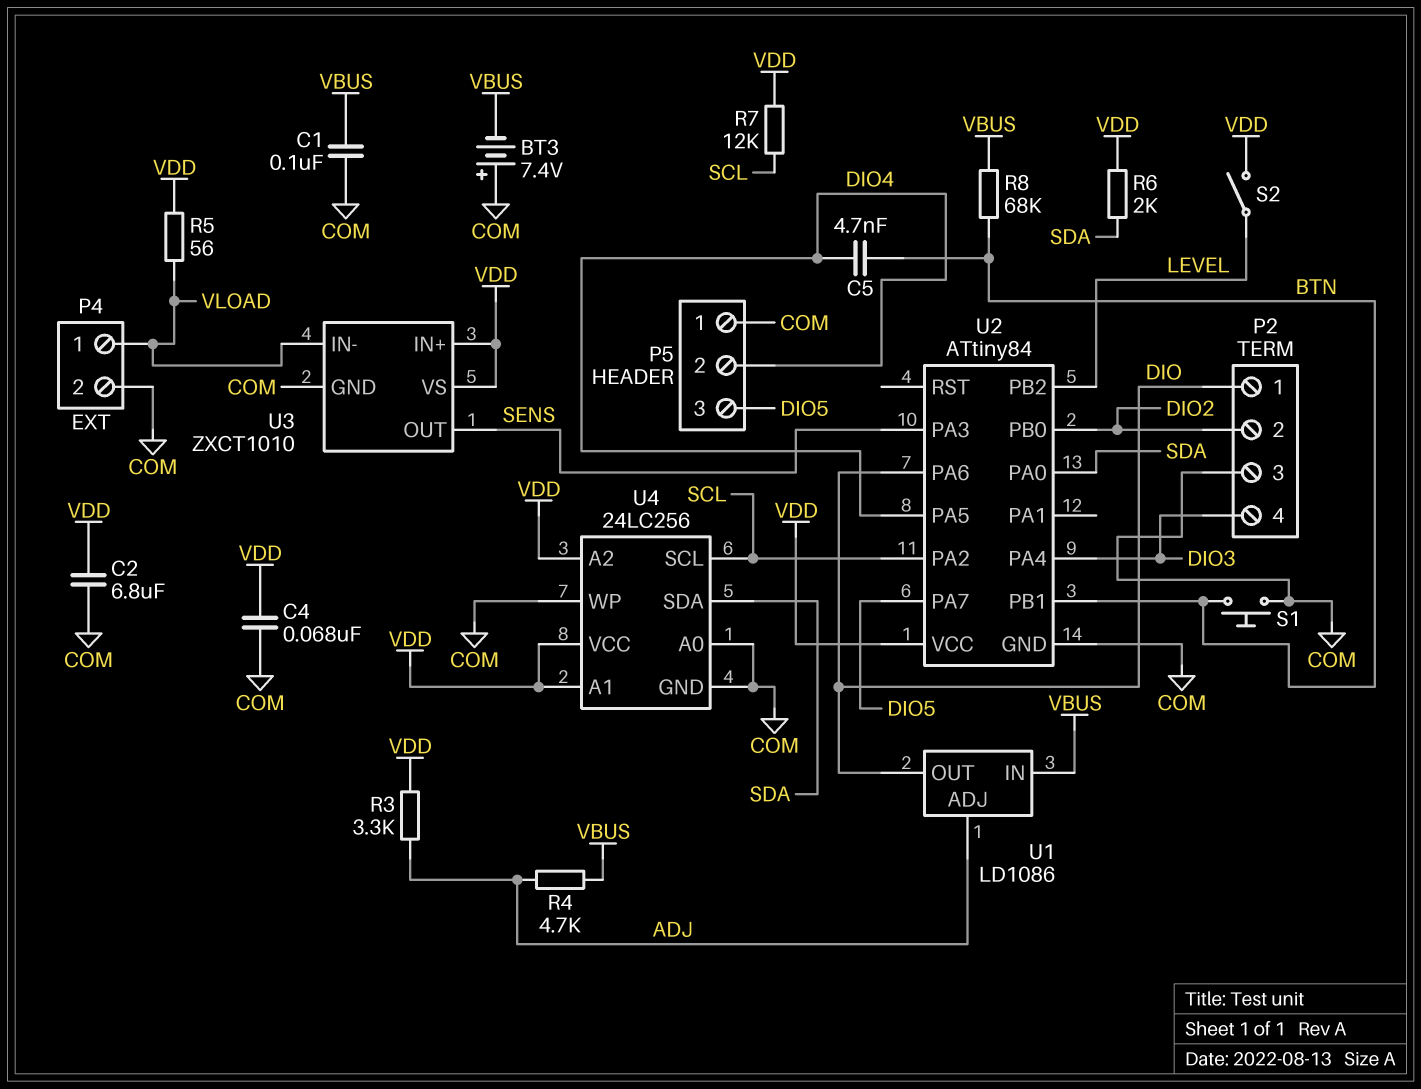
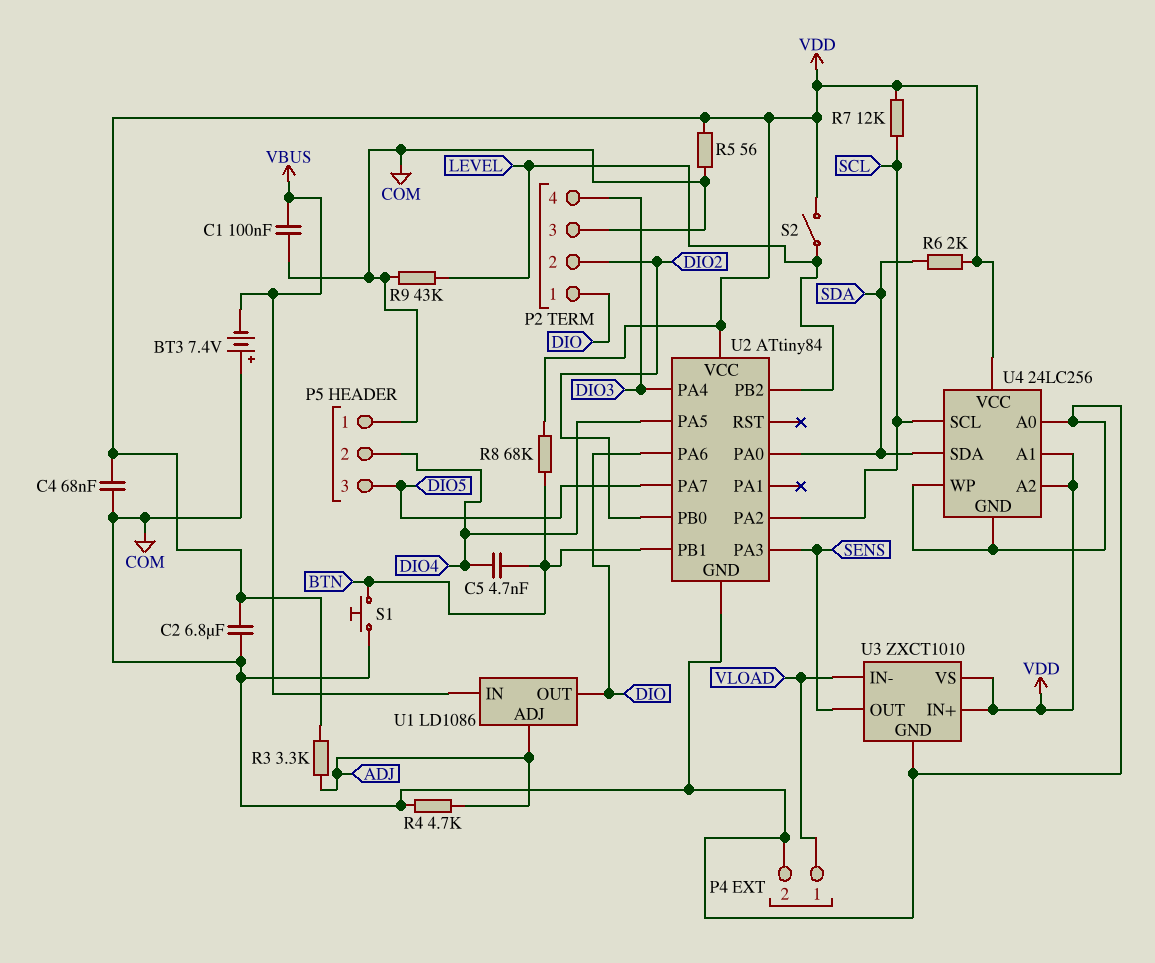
R4: 4.7k (ADJ, VBUS) -> 4.7k (ADJ, COM)
R5: 56 (VDD, VLOAD) -> 56 (COM, VDD)
R8: 68k (BTN, VBUS) -> 68k (BTN, VDD)
R9: none -> 43k (COM, LEVEL)

